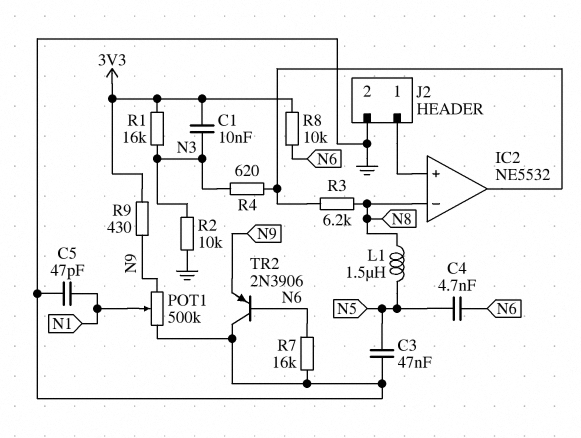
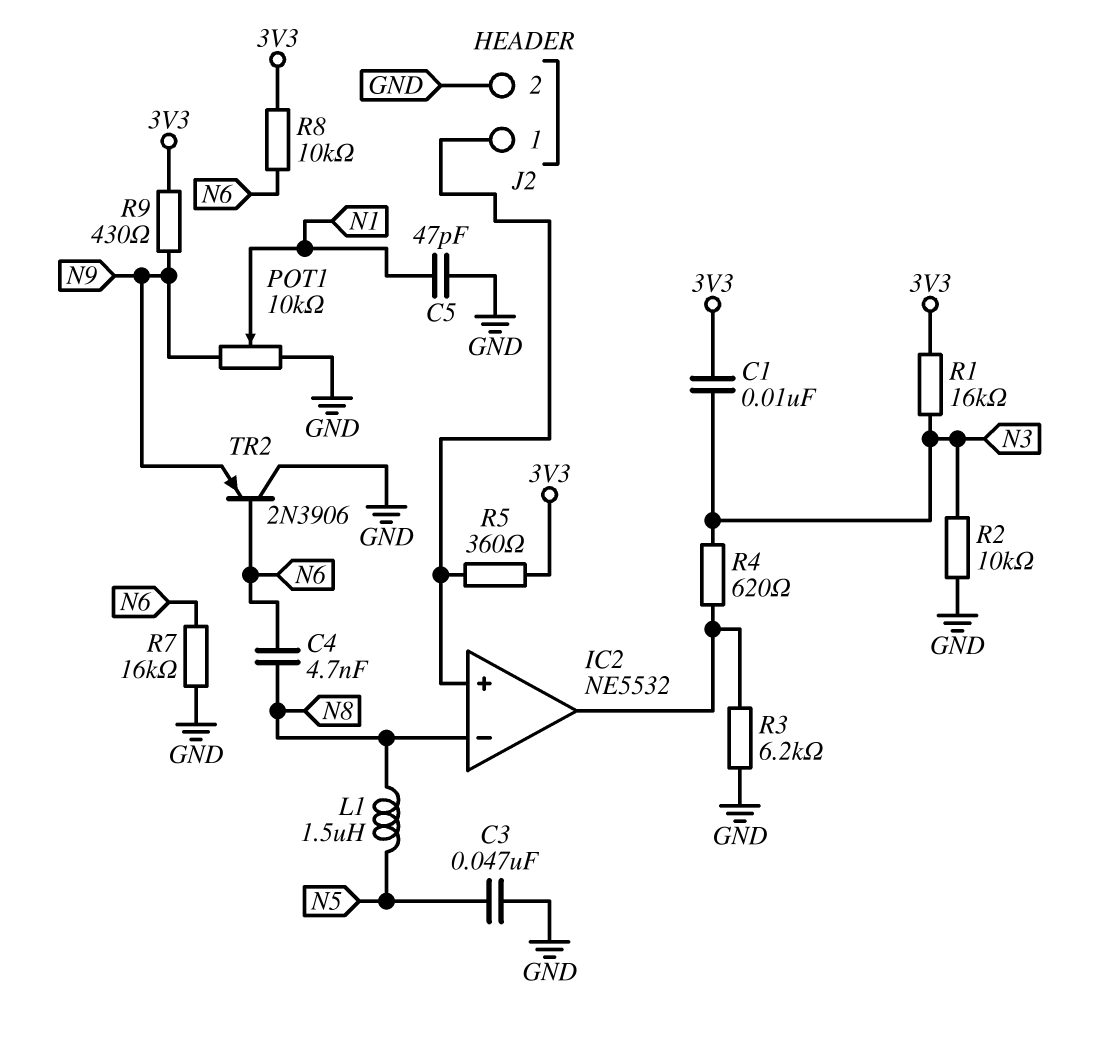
C4: 4.7nF (N5, N6) -> 4.7nF (N6, N8)
POT1: 500k (GND, N9, wiper N1) -> 10k (GND, N9, wiper N1)
R3: 6.2k (IC2/out, N8) -> 6.2k (GND, IC2/out)
R5: none -> 360 (3V3, IC2/in+)

